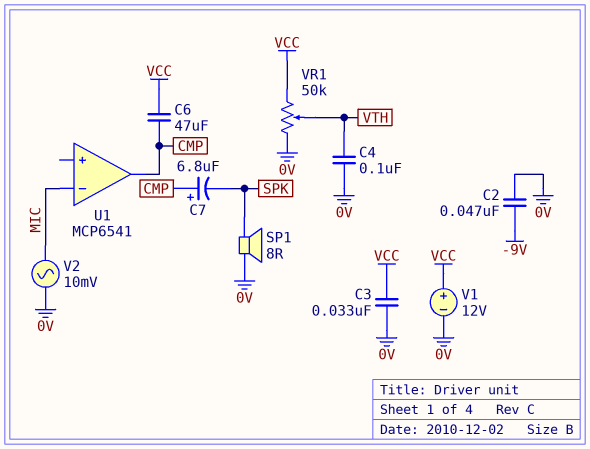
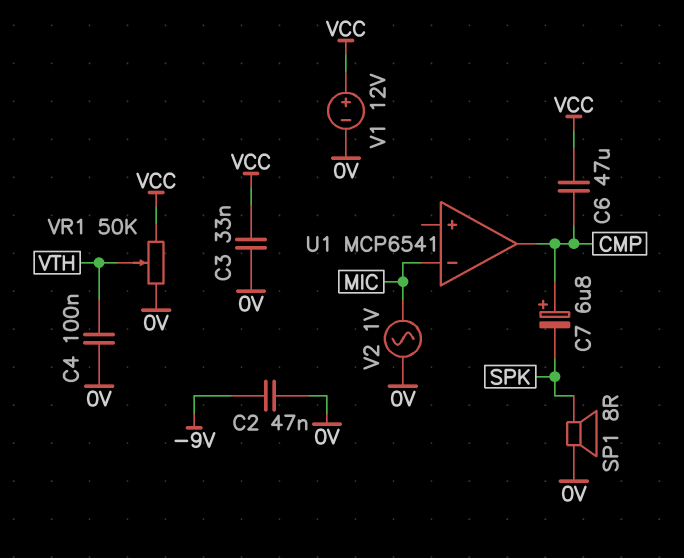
V2: AC 10mV (0V, MIC) -> AC 1V (0V, MIC)

